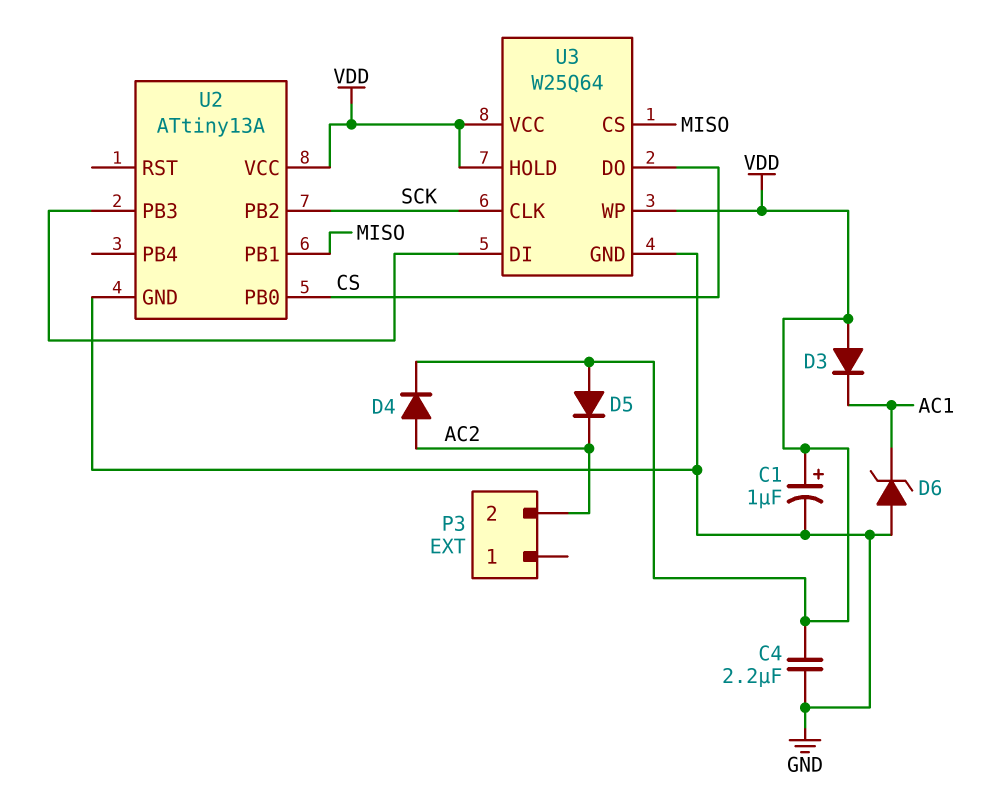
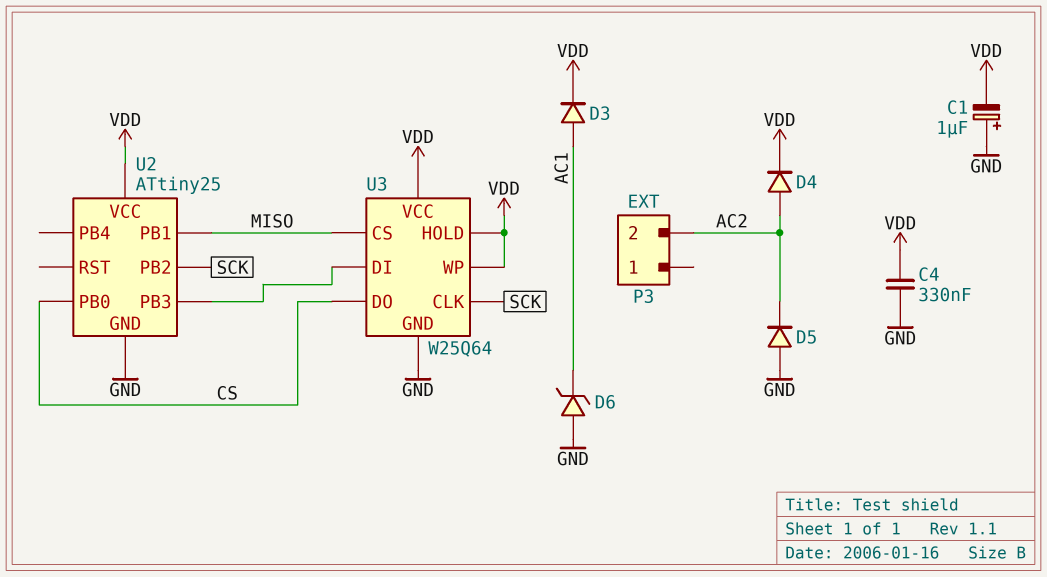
C1: 1uF (plus VDD, minus GND) -> 1uF (plus GND, minus VDD)
C4: 2.2uF (GND, VDD) -> 330nF (GND, VDD)
D3: diode (A VDD, K AC1) -> diode (A AC1, K VDD)
D5: diode (A VDD, K AC2) -> diode (A GND, K AC2)
U2: ATtiny13A -> ATtiny25

